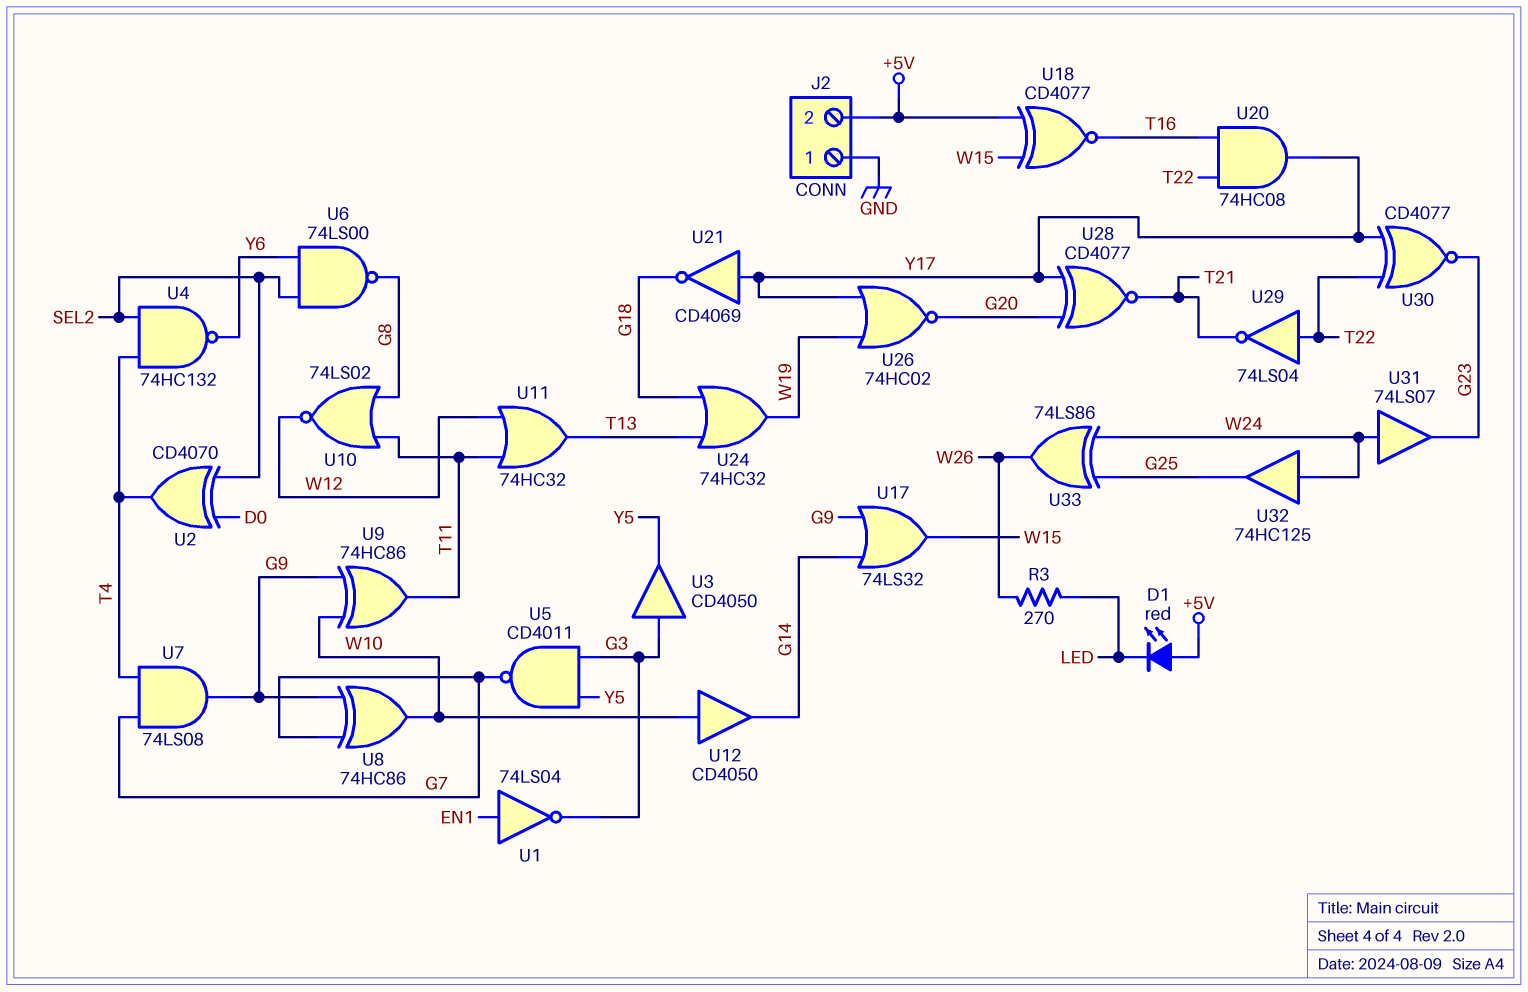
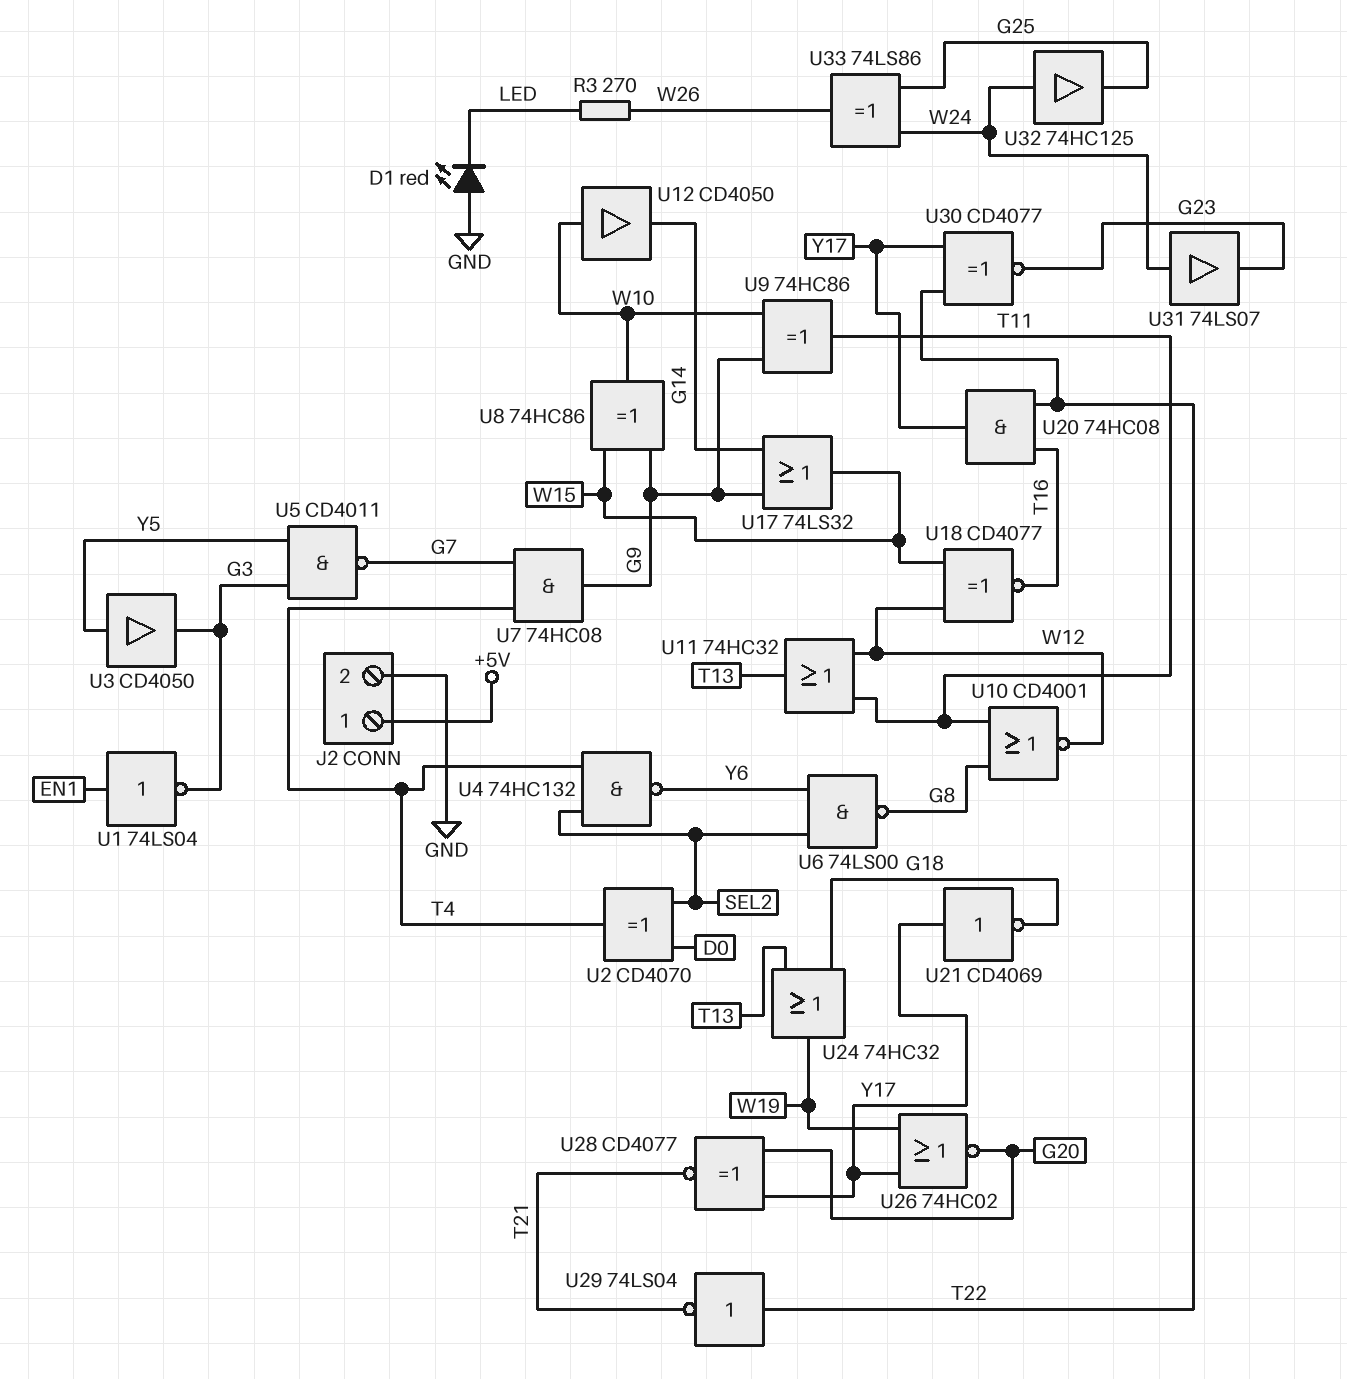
D1: LED red (A +5V, K LED) -> LED red (A GND, K LED)
J2 pin 1: GND -> +5V
J2 pin 2: +5V -> GND
U3: buffer CD4050 (in G3, out Y5) -> buffer CD4050 (in Y5, out G3)
U7: AND 74LS08 (in G7, in T4, out G9) -> AND 74HC08 (in G7, in T4, out G9)
U8: XOR 74HC86 (in G7, in G9, out W10) -> XOR 74HC86 (in G9, in W15, out W10)
U10: NOR 74LS02 (in G8, in T11, out W12) -> NOR CD4001 (in G8, in T11, out W12)
U18: XNOR CD4077 (in +5V, in W15, out T16) -> XNOR CD4077 (in W12, in W15, out T16)

